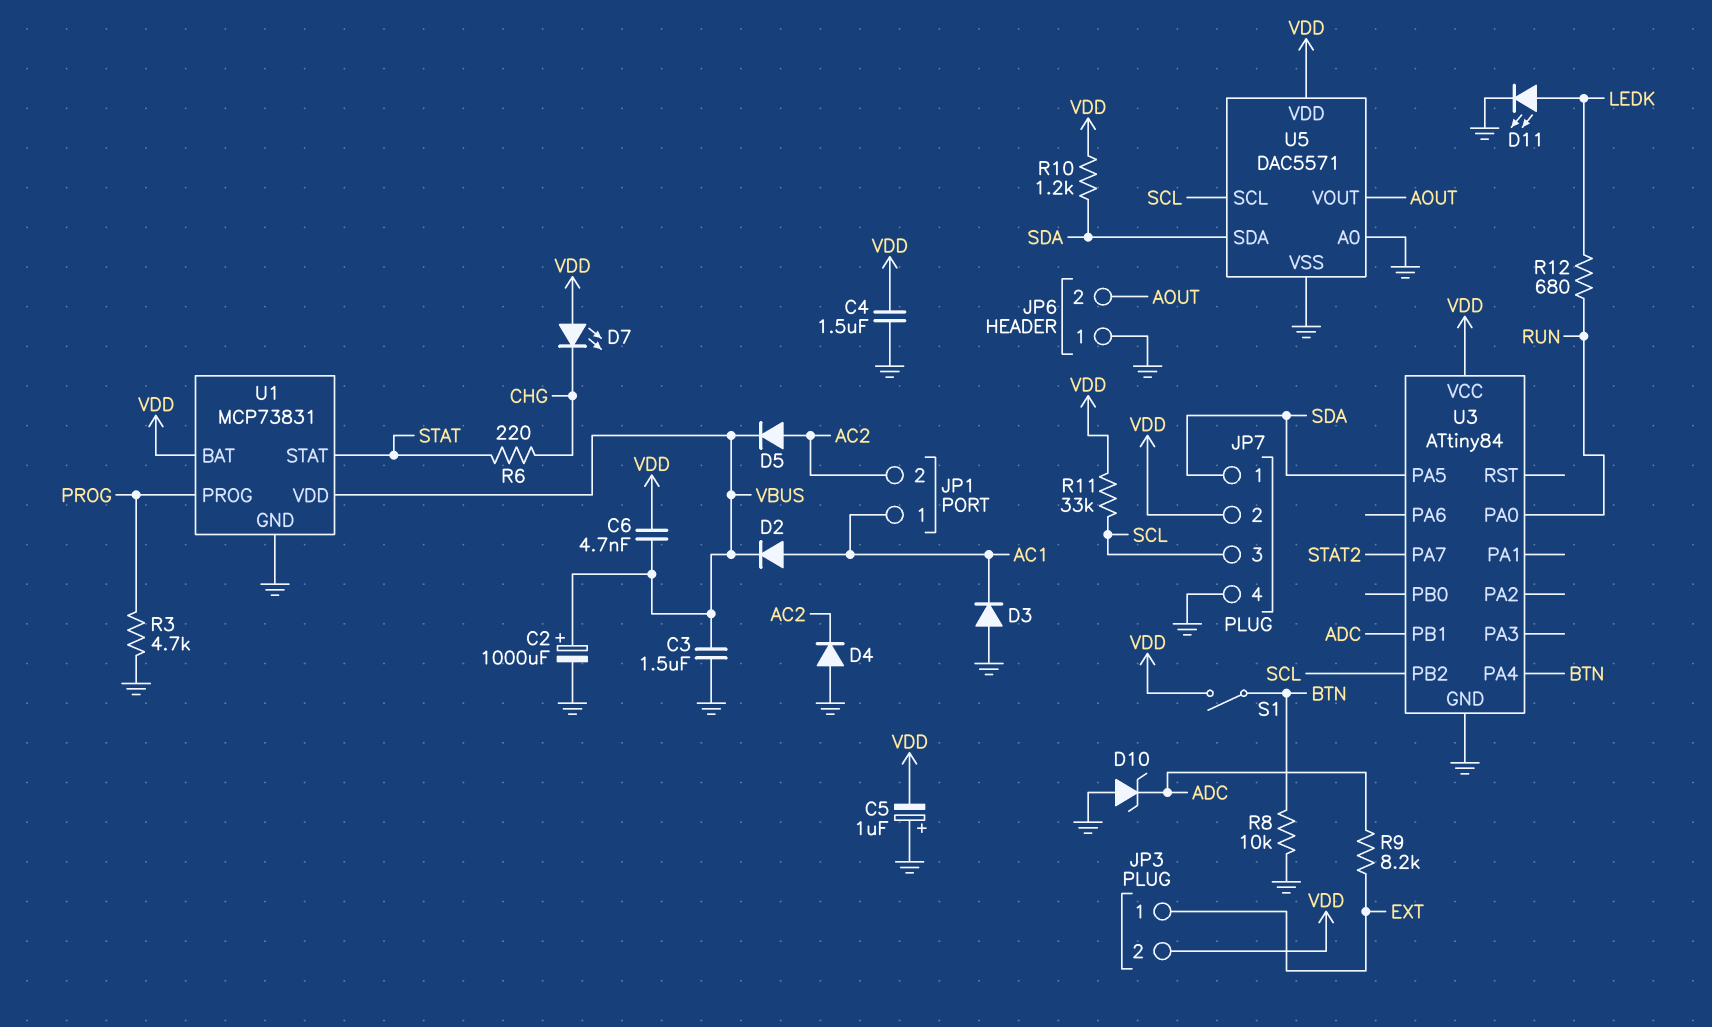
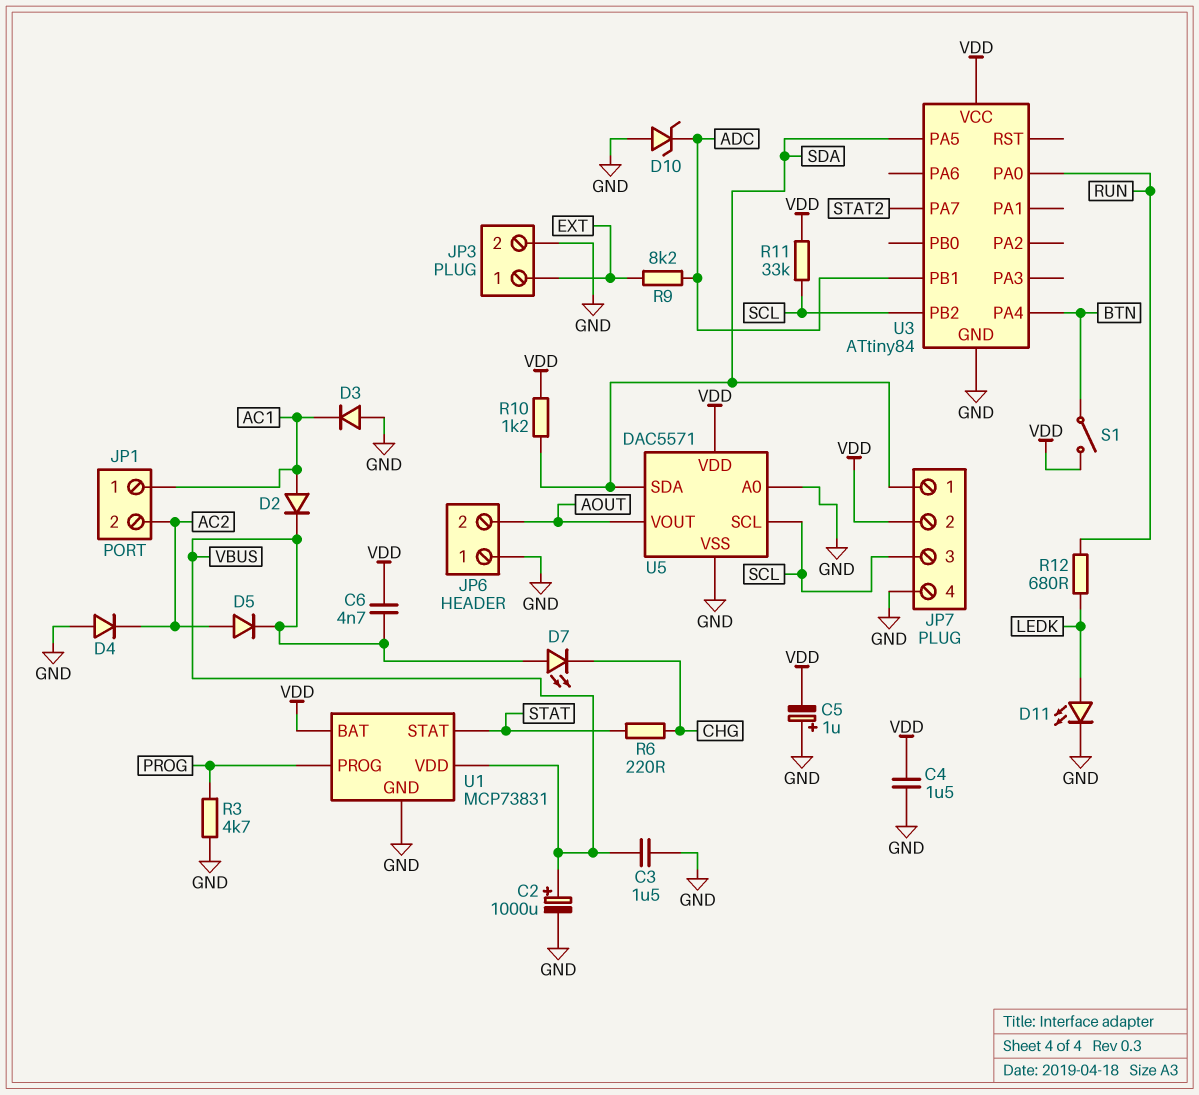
D7: LED (A VDD, K CHG) -> LED (A VBUS, K CHG)
JP3 pin 2: VDD -> GND
R8: 10k (BTN, GND) -> none

